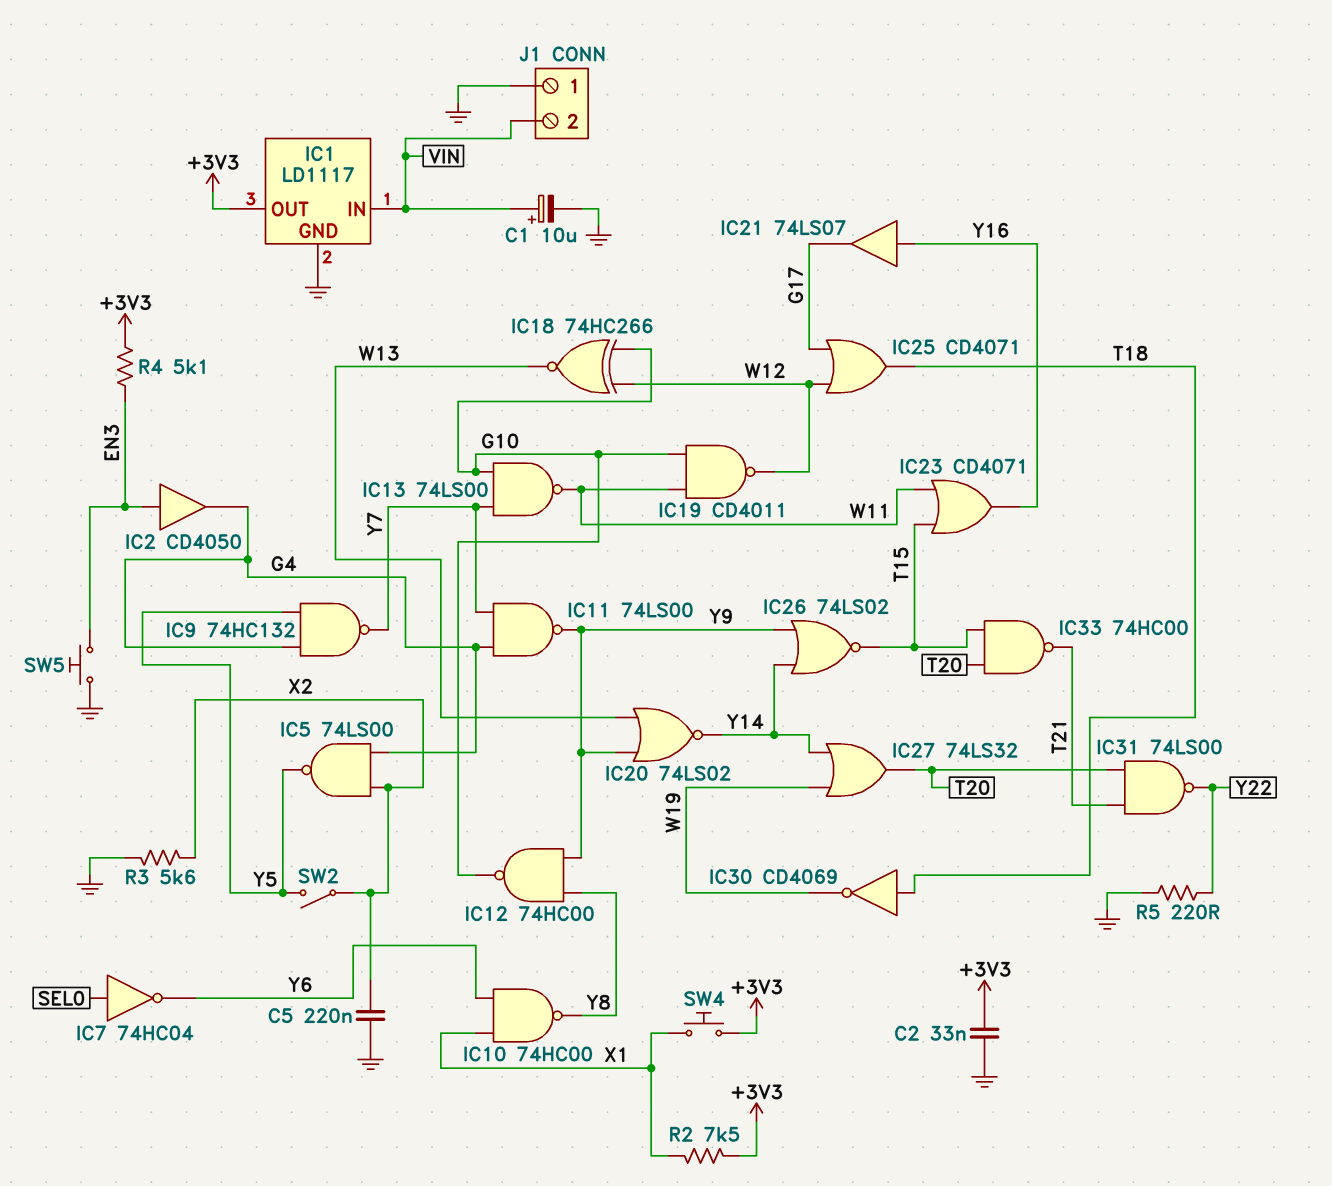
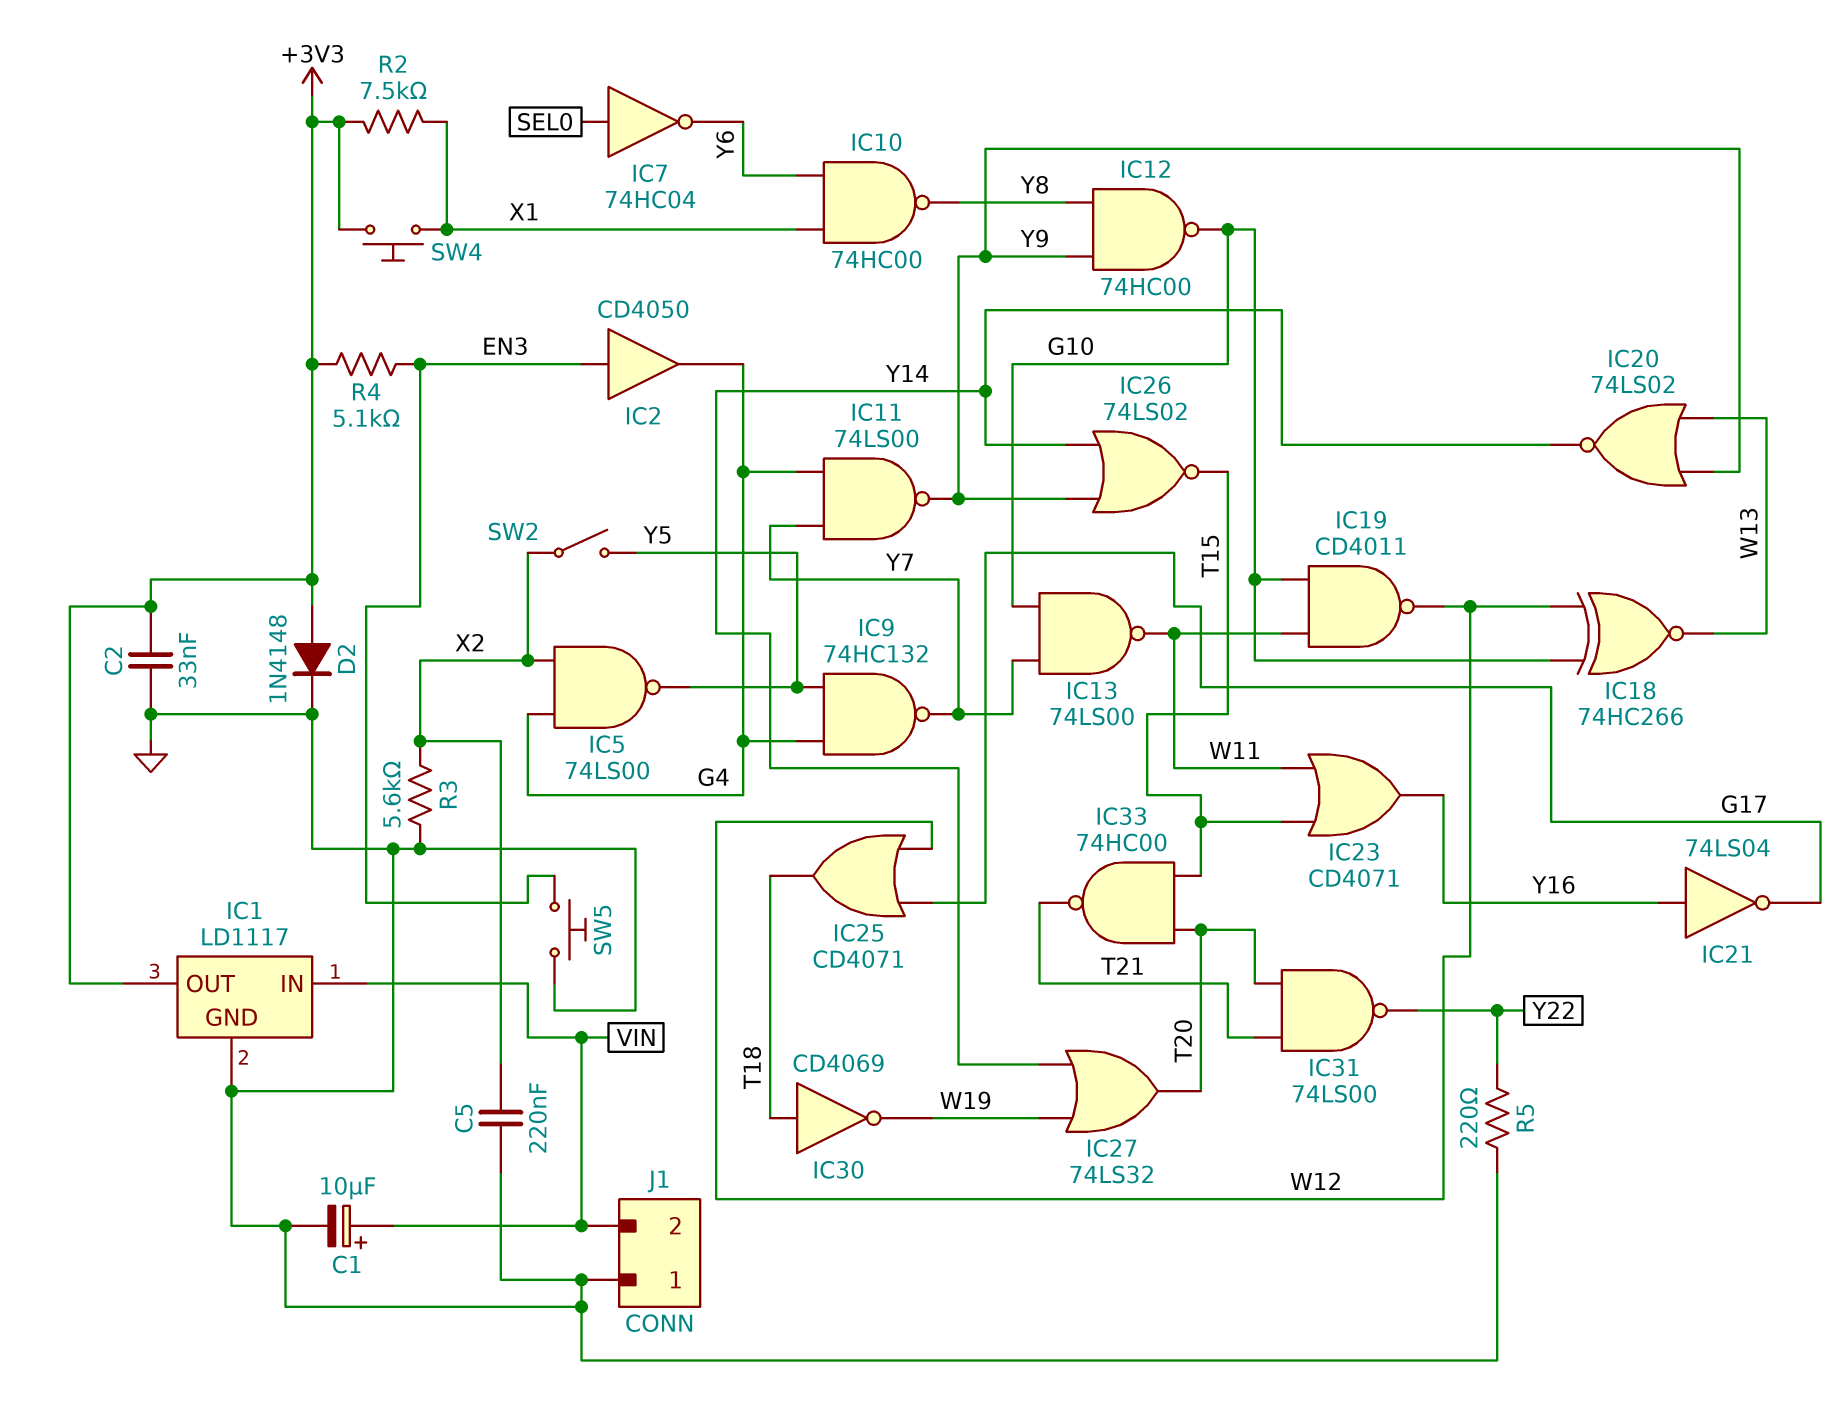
D2: none -> diode 1N4148 (A +3V3, K GND)
IC21: buffer 74LS07 (in Y16, out G17) -> NOT 74LS04 (in Y16, out G17)

